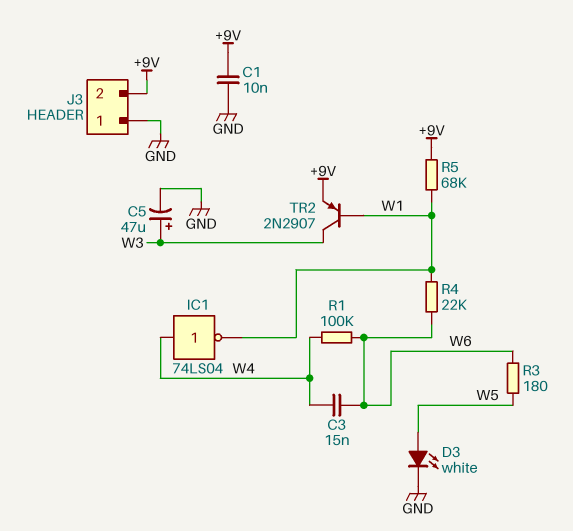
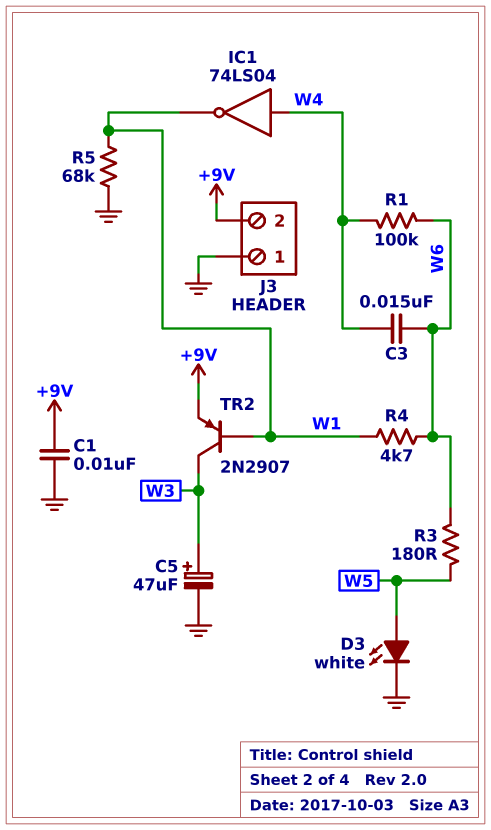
R4: 22k (W1, W6) -> 4.7k (W1, W6)
R5: 68k (+9V, W1) -> 68k (GND, W1)

